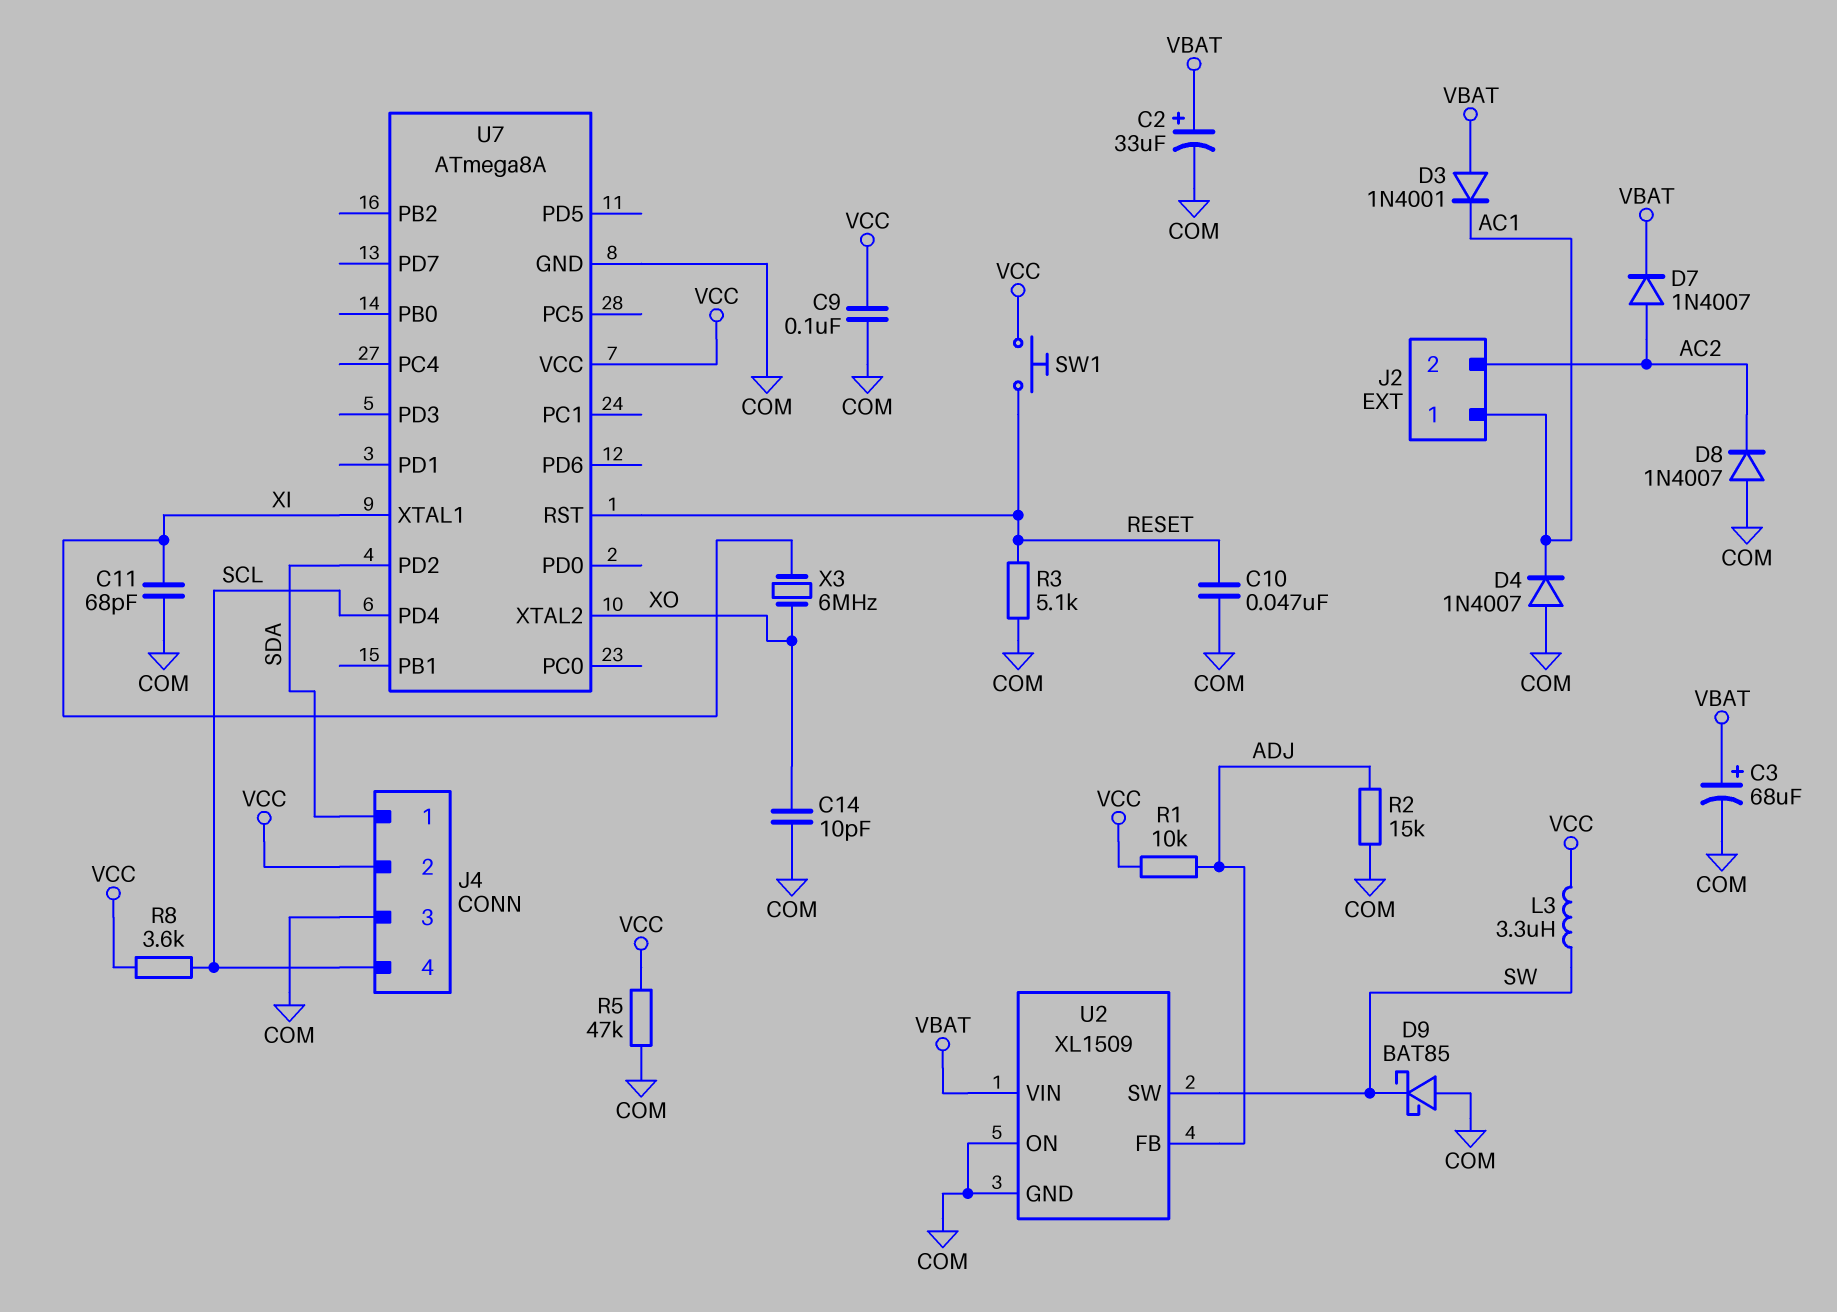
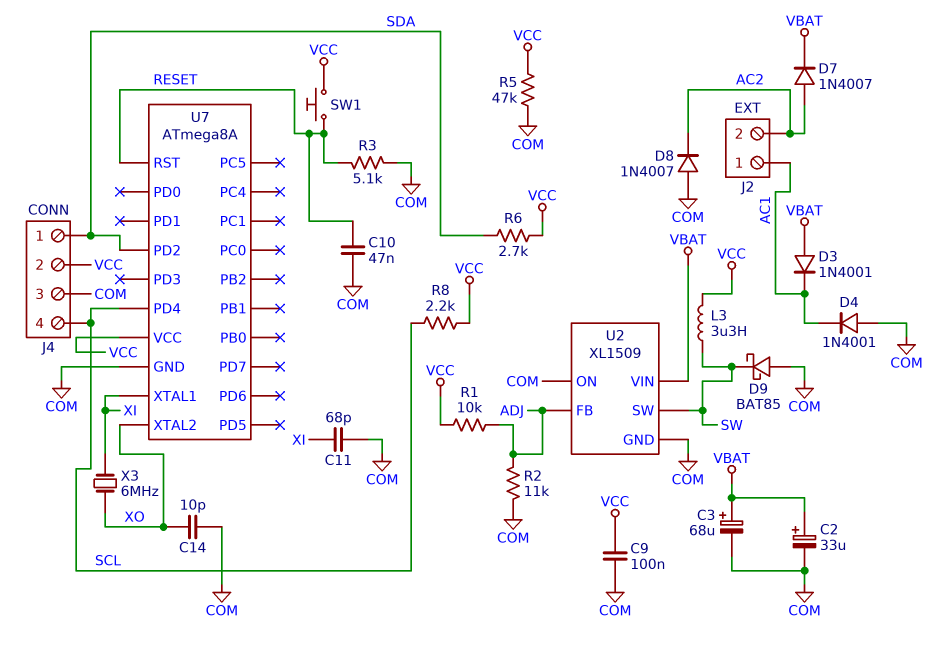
D4: diode 1N4007 (A COM, K AC1) -> diode 1N4001 (A COM, K AC1)
R2: 15k (ADJ, COM) -> 11k (ADJ, COM)
R6: none -> 2.7k (SDA, VCC)
R8: 3.6k (SCL, VCC) -> 2.2k (SCL, VCC)

